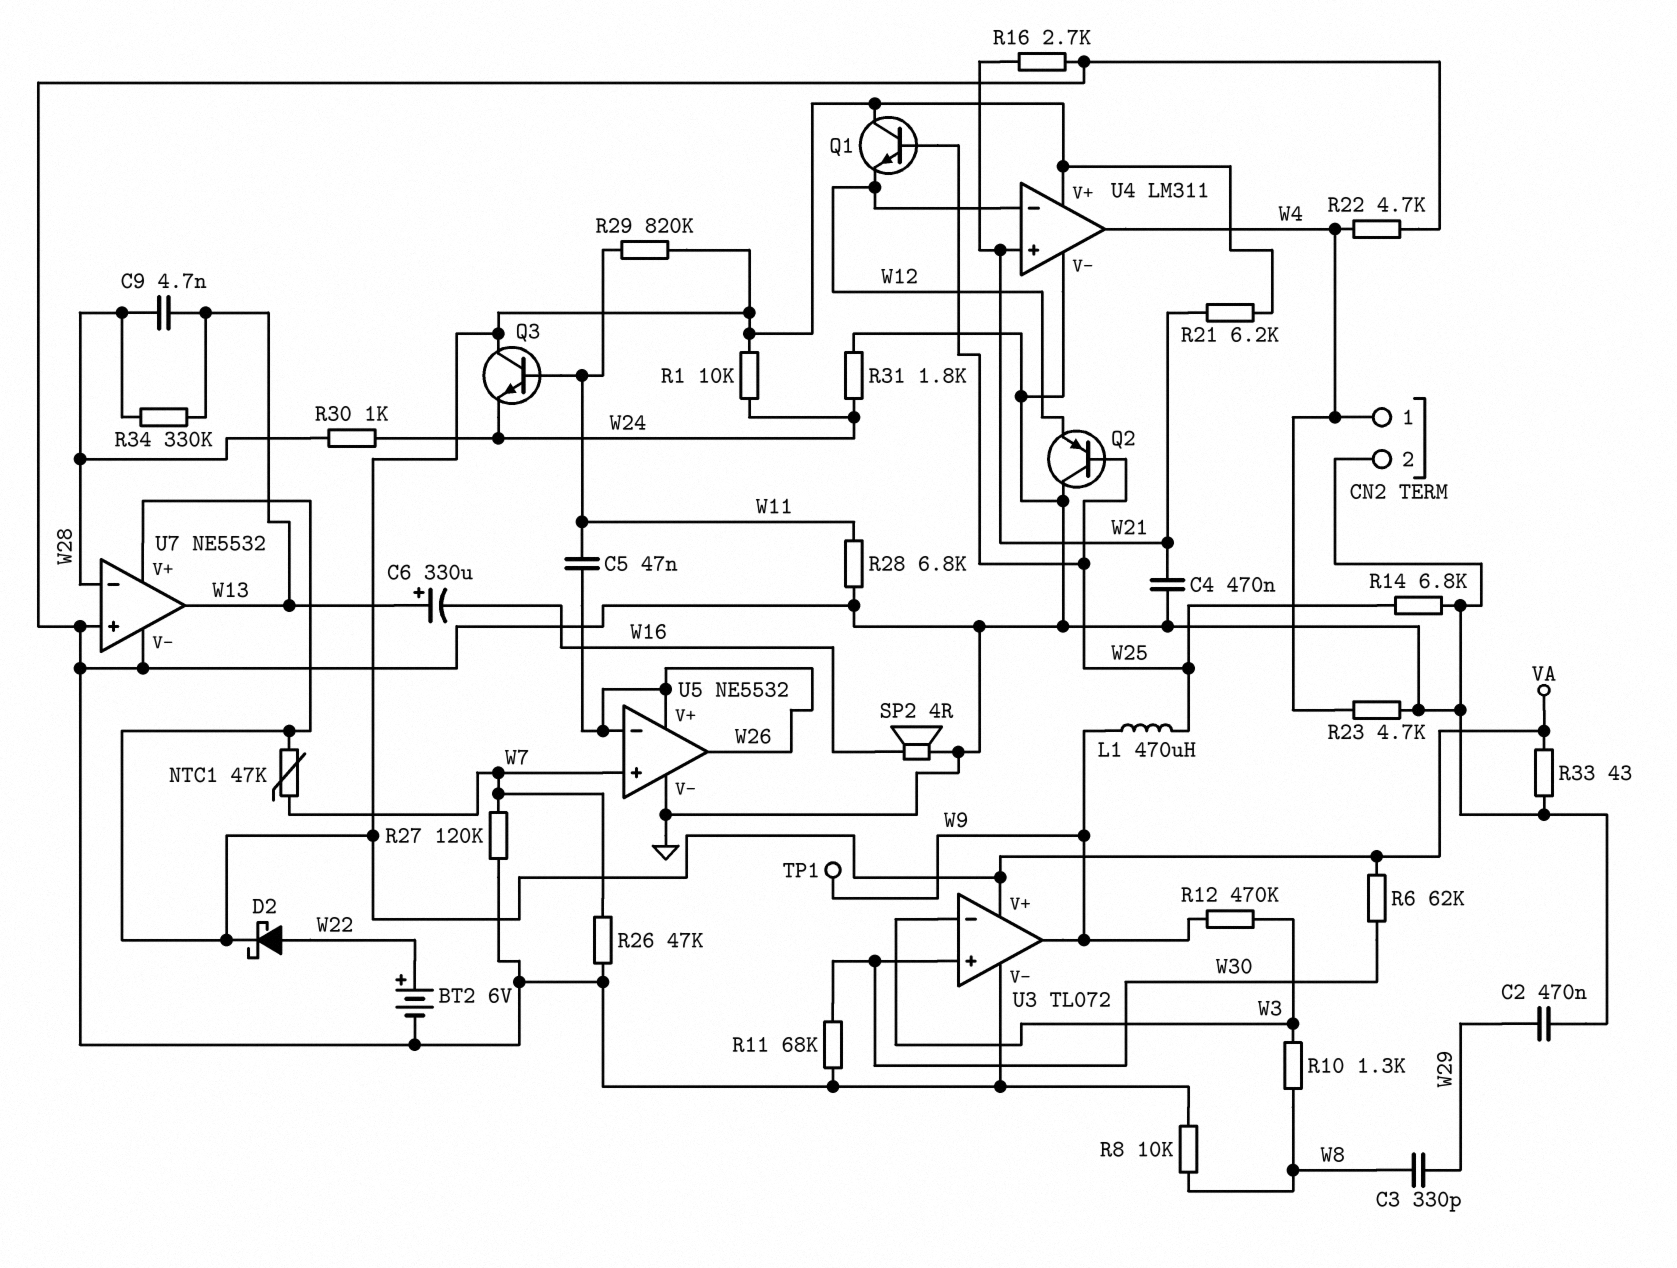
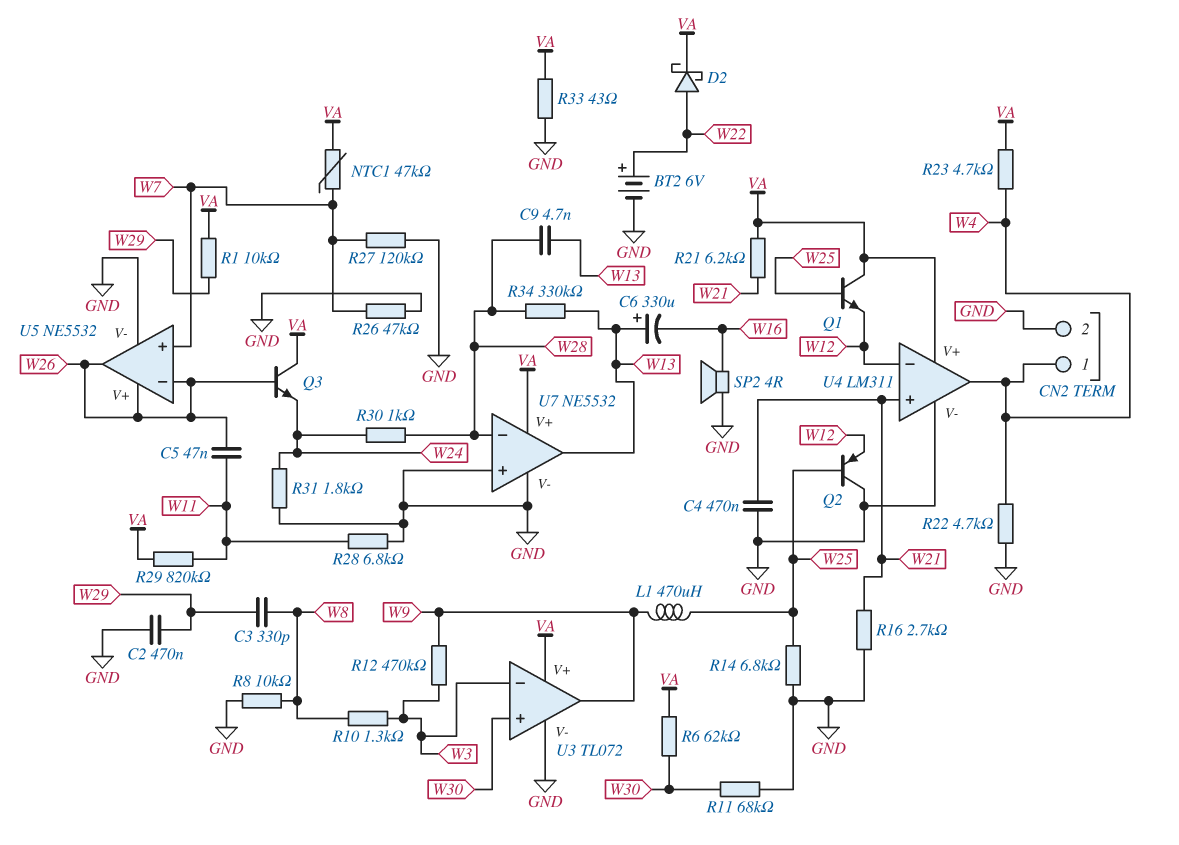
Q3: NPN (B W11, C VA, E W24) -> NPN (B W26, C VA, E W24)
R1: 10k (VA, W24) -> 10k (VA, W29)
R23: 4.7k (GND, W4) -> 4.7k (VA, W4)
TP1: test point (W9) -> none

